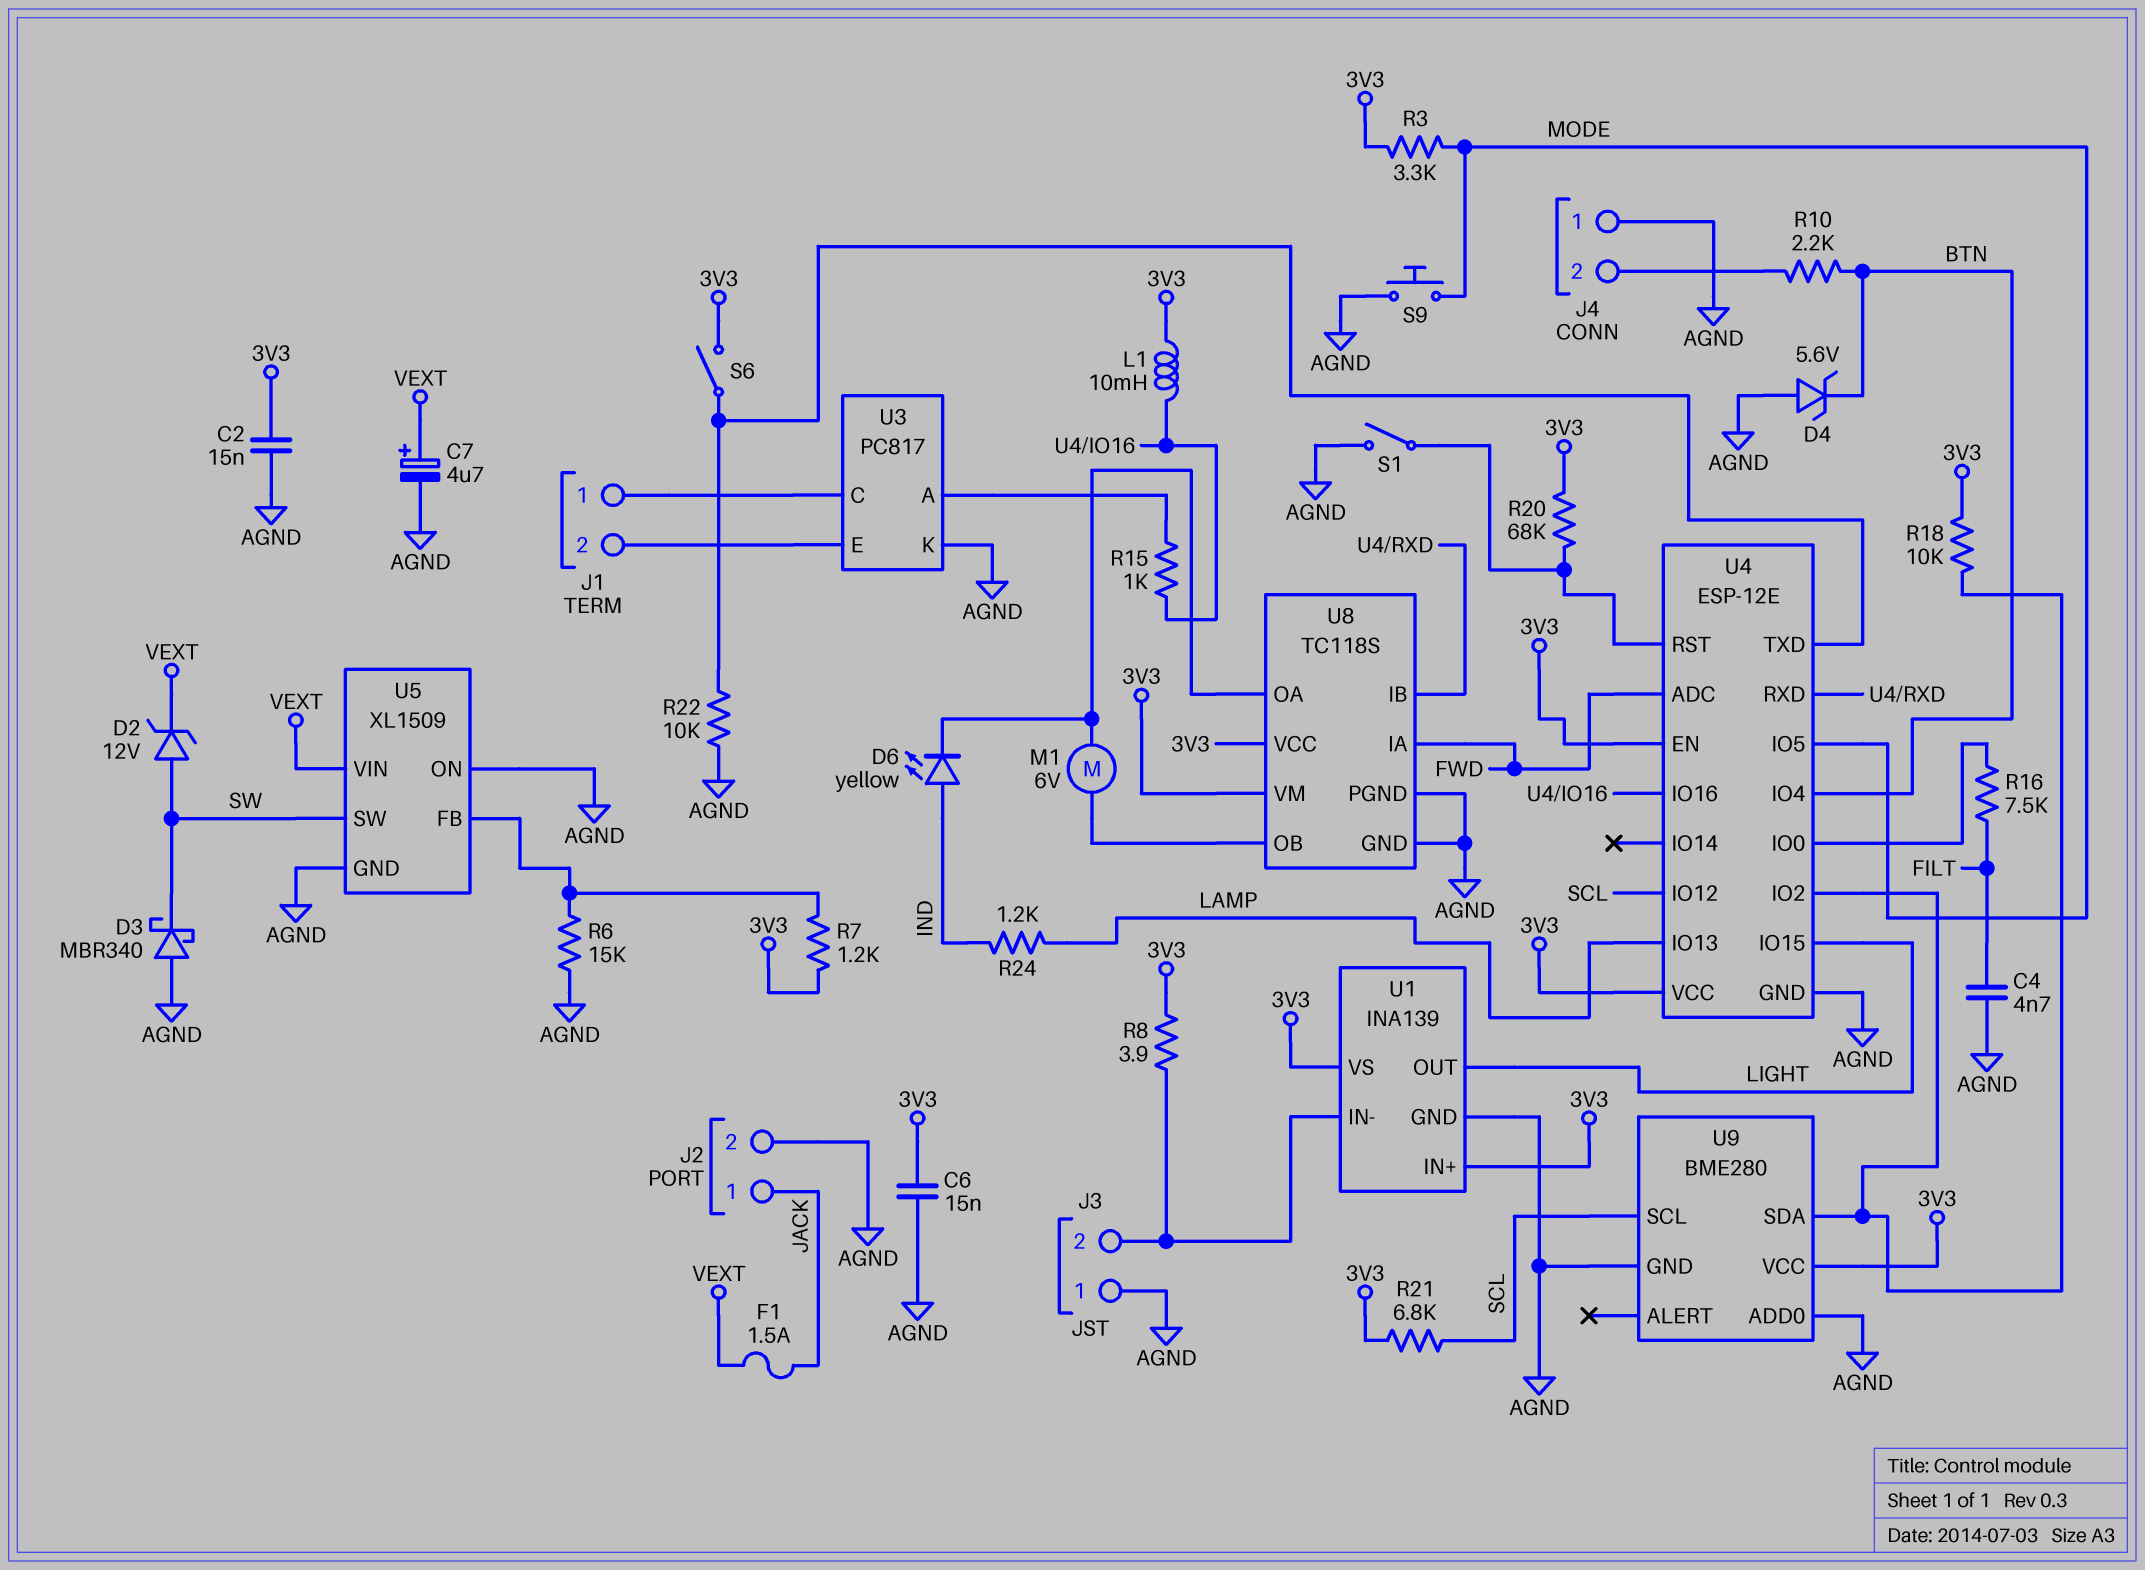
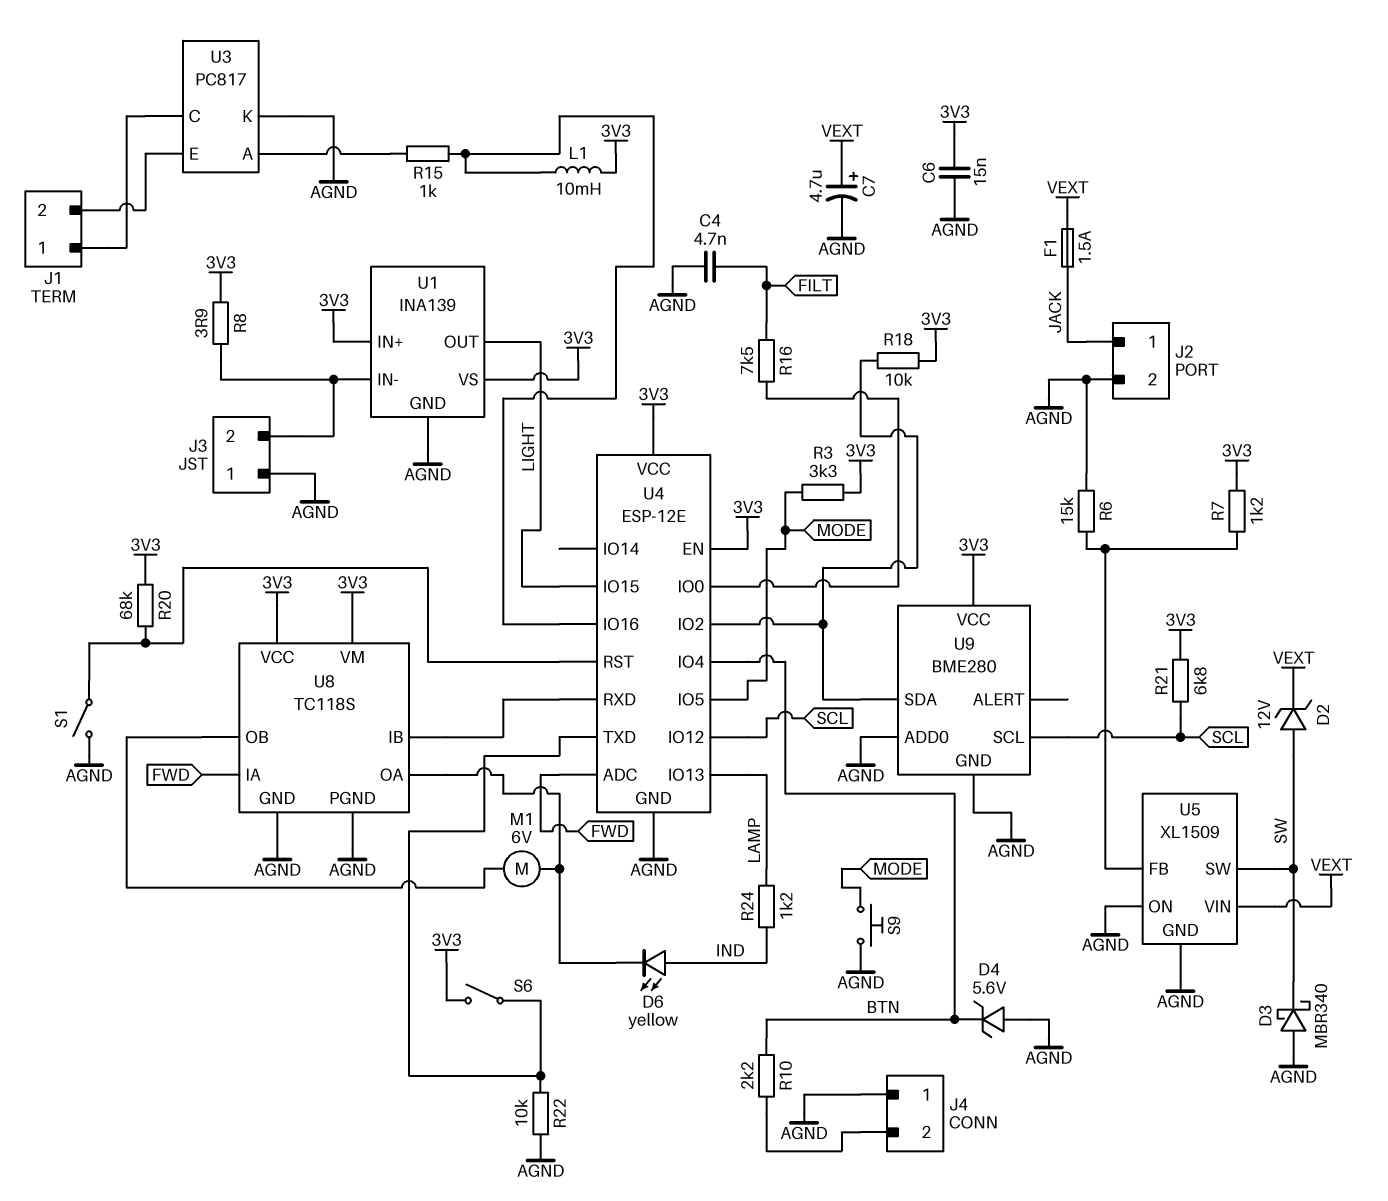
C2: 15nF (3V3, AGND) -> none

